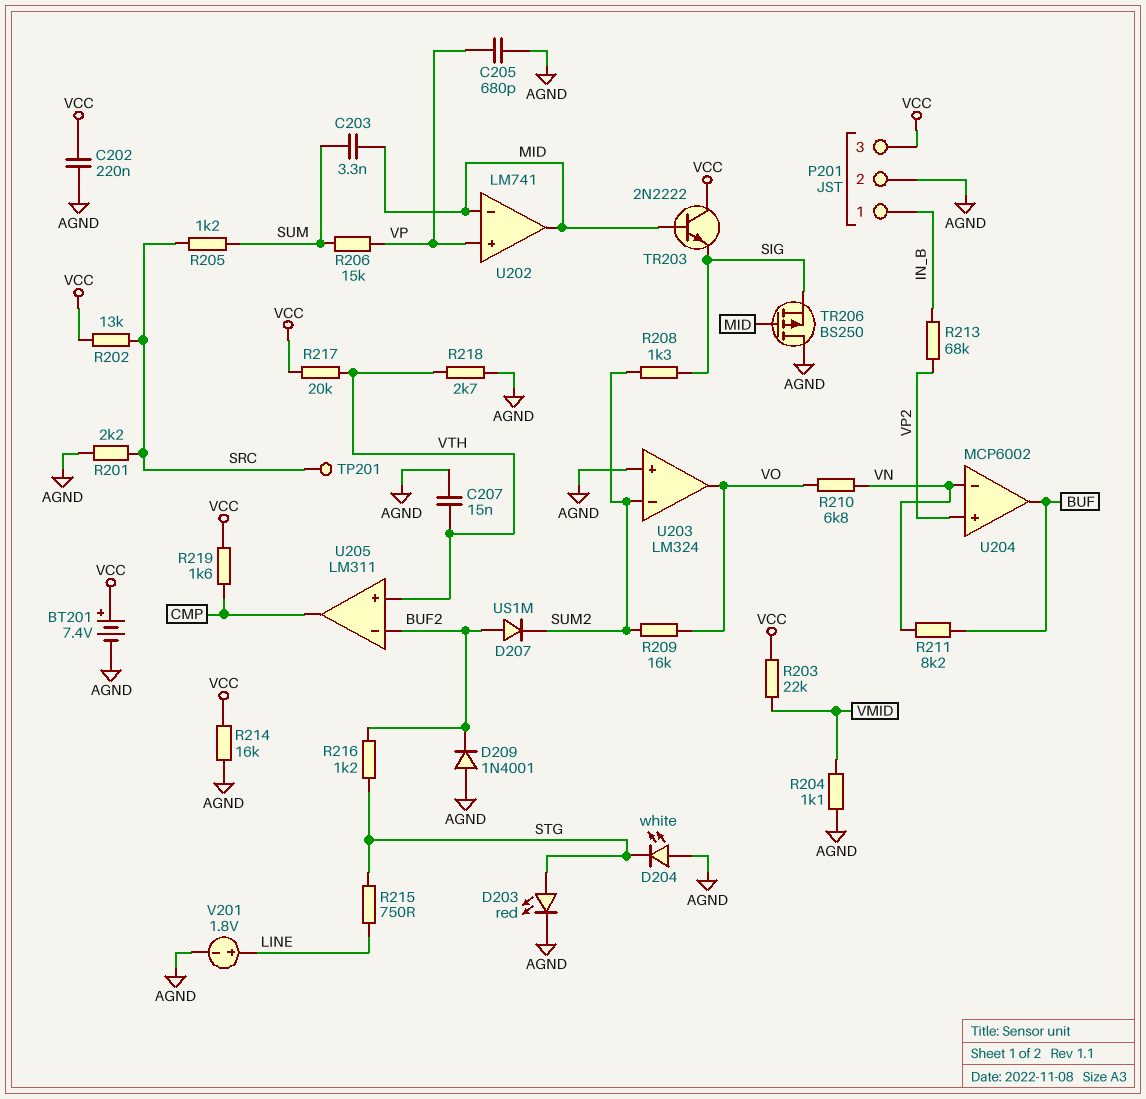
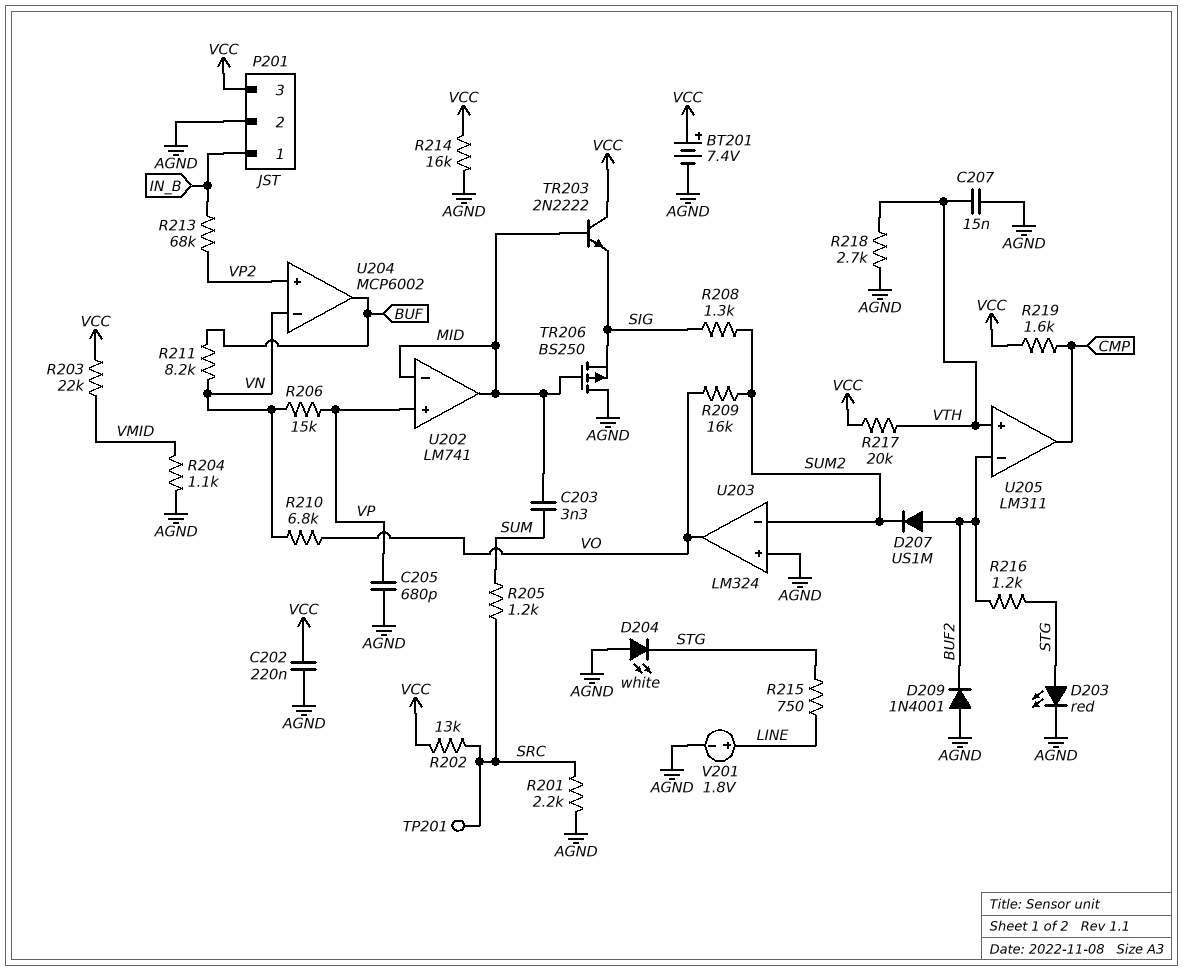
R206: 15k (SUM, VP) -> 15k (VN, VP)

